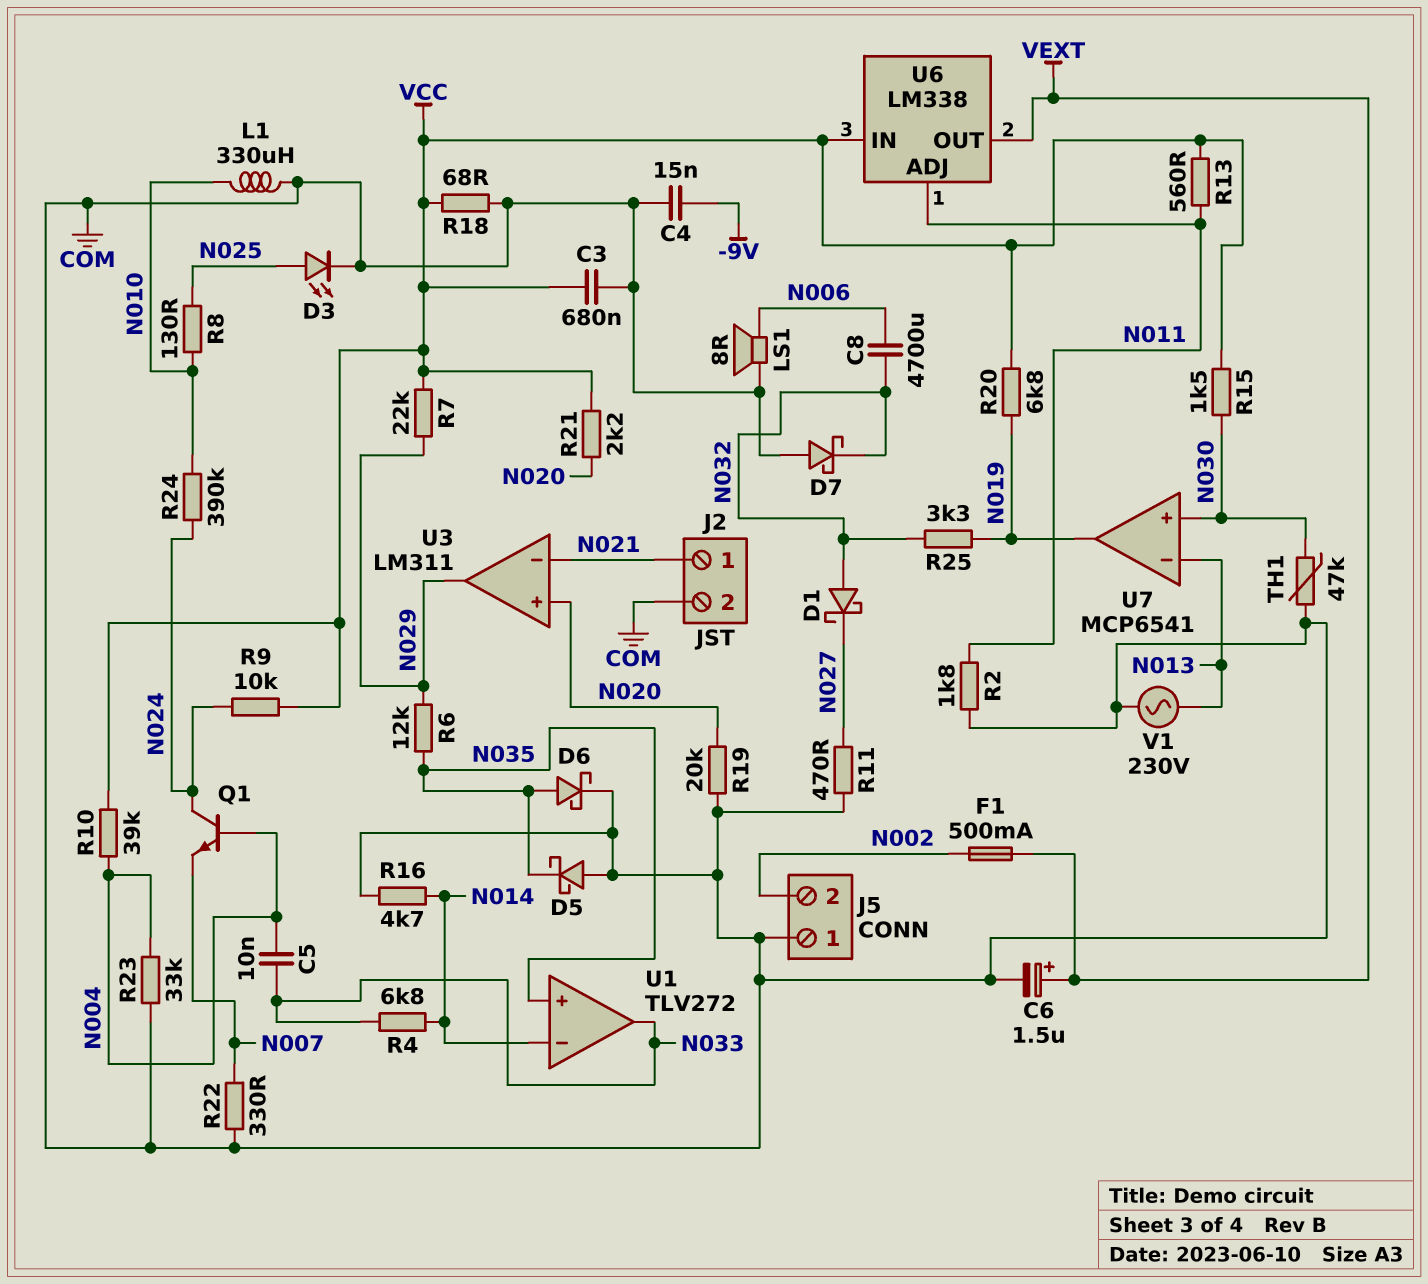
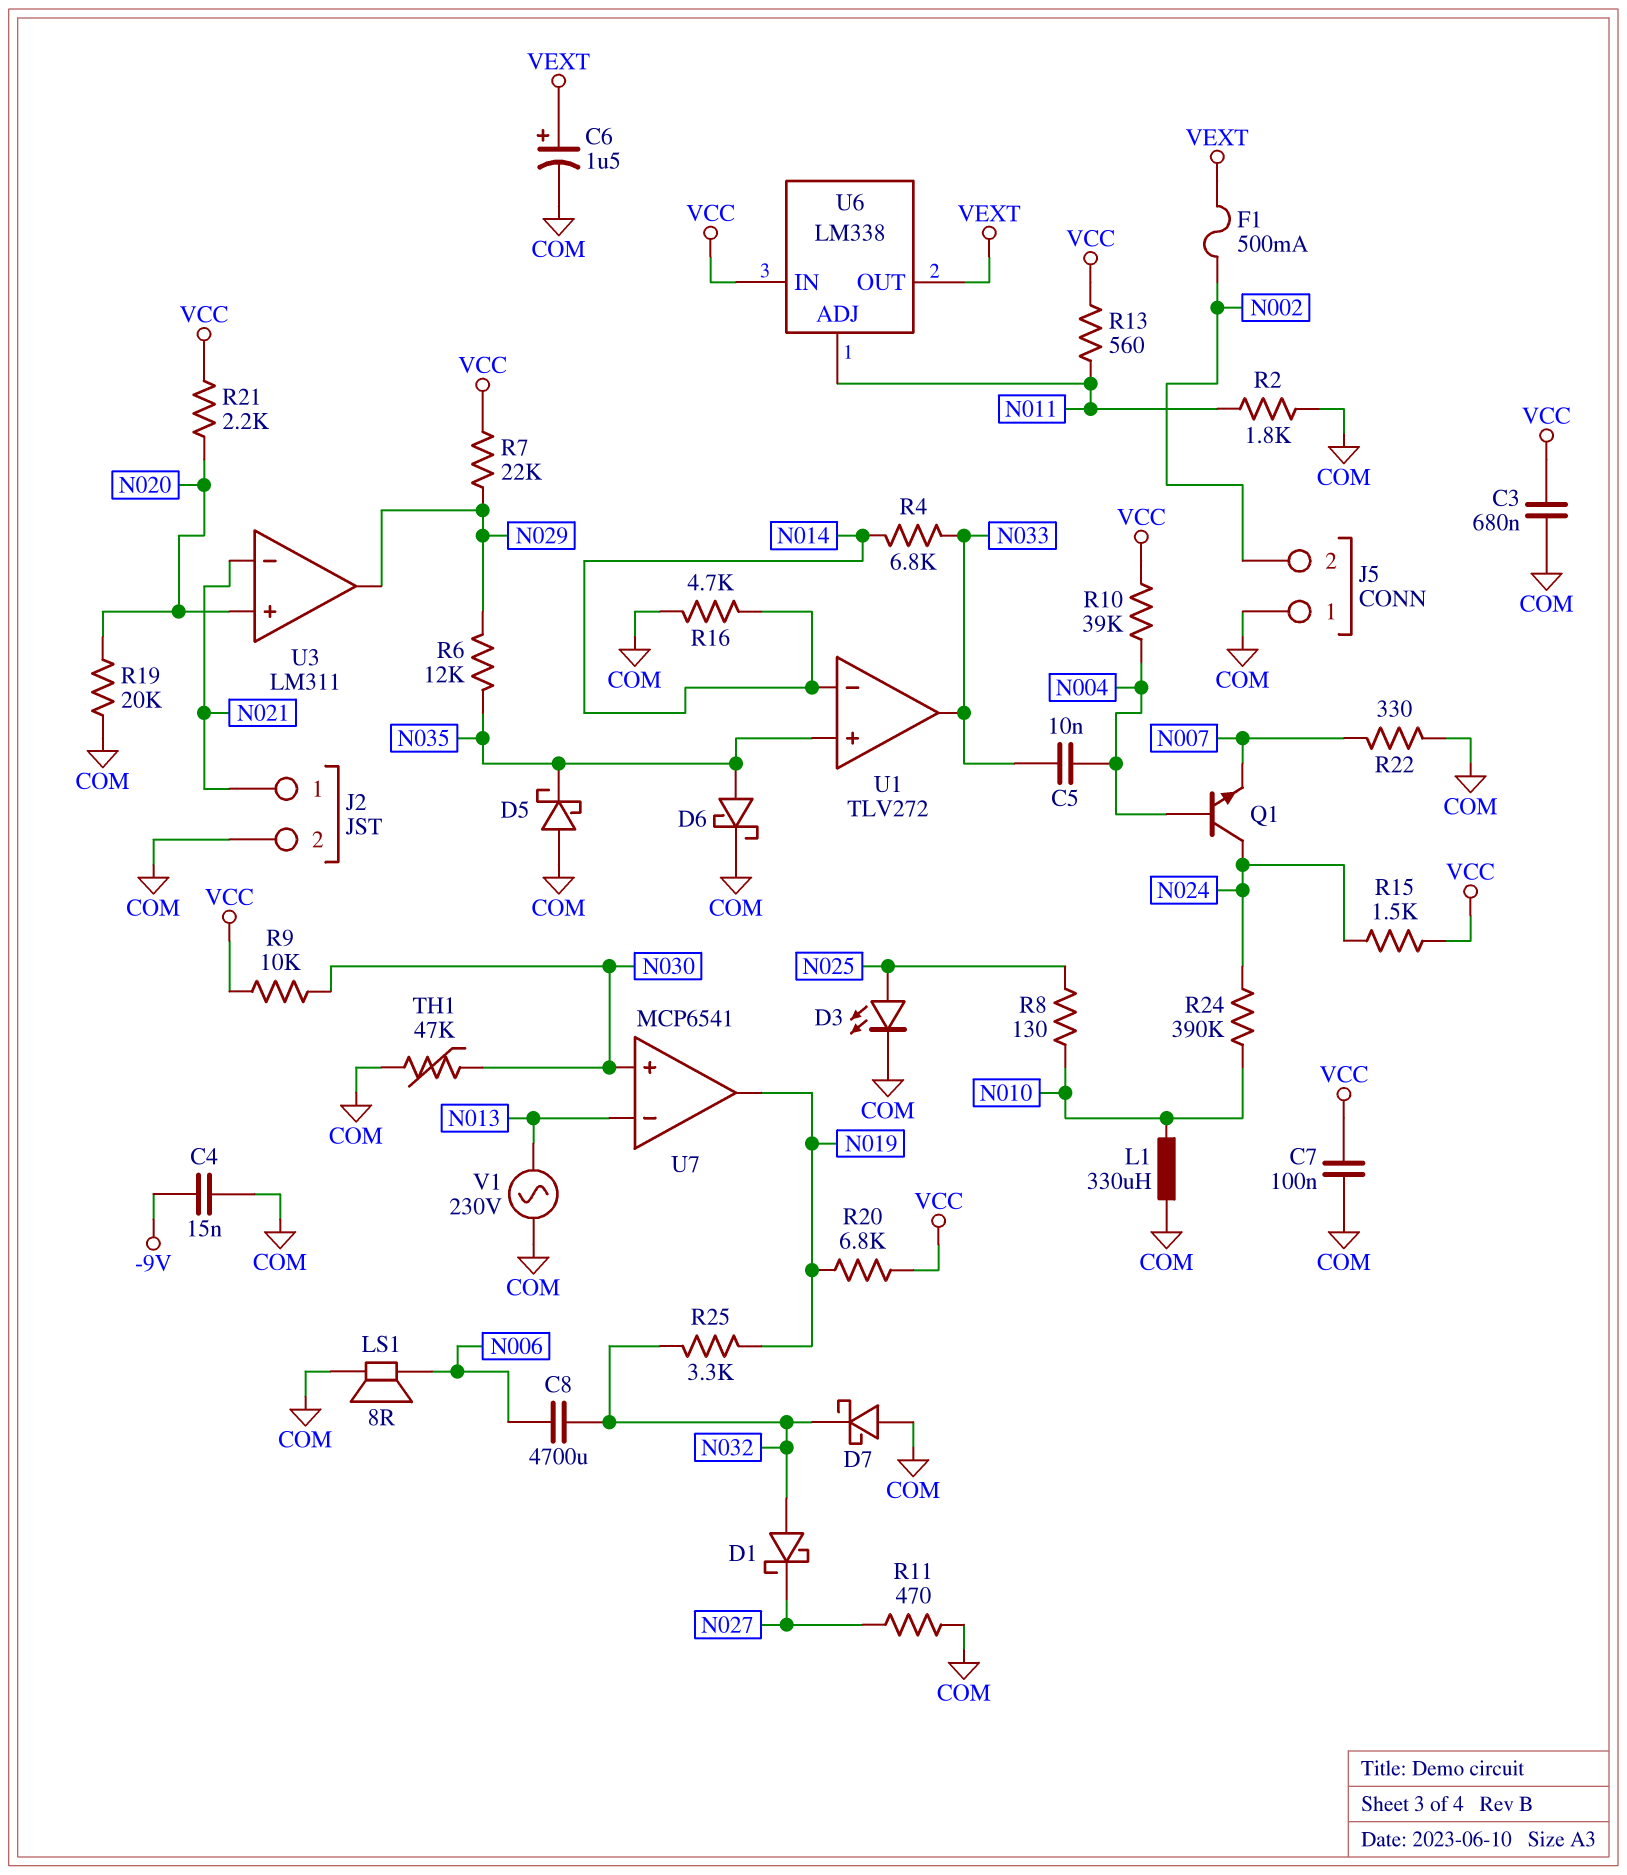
C7: none -> 100nF (COM, VCC)
R9: 10k (N024, VCC) -> 10k (N030, VCC)
R15: 1.5k (N030, VCC) -> 1.5k (N024, VCC)
R18: 68 (COM, VCC) -> none
R23: 33k (COM, N004) -> none

